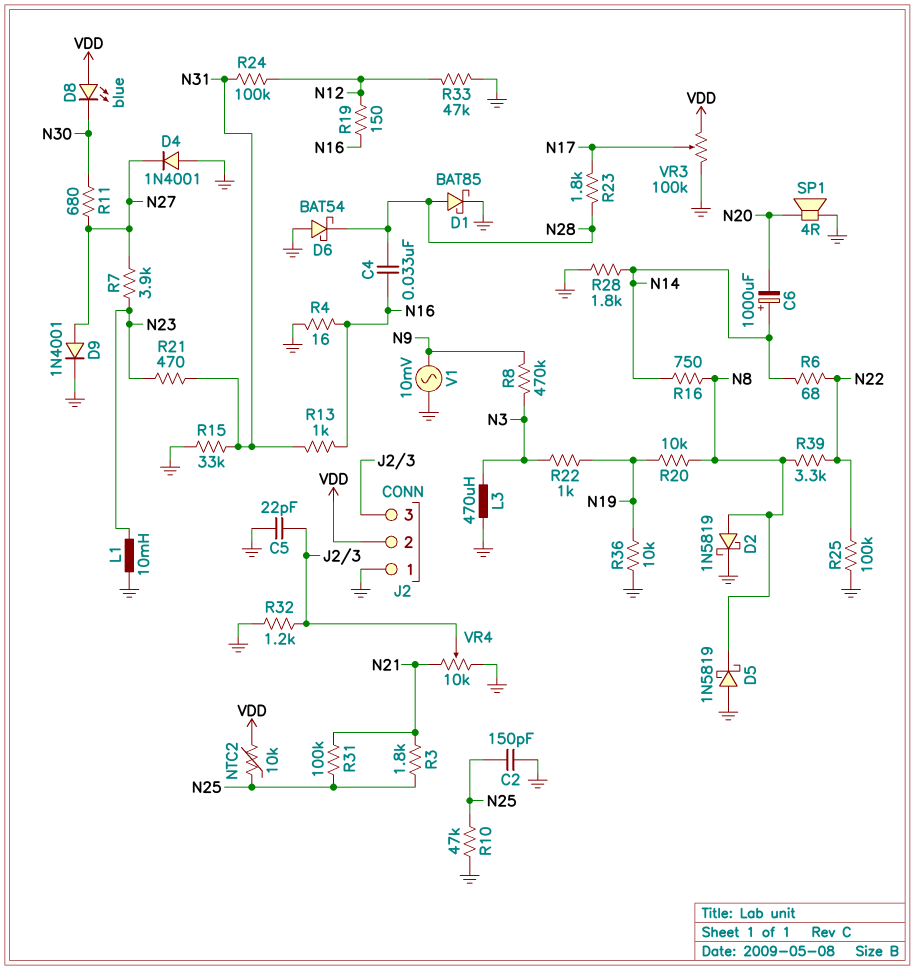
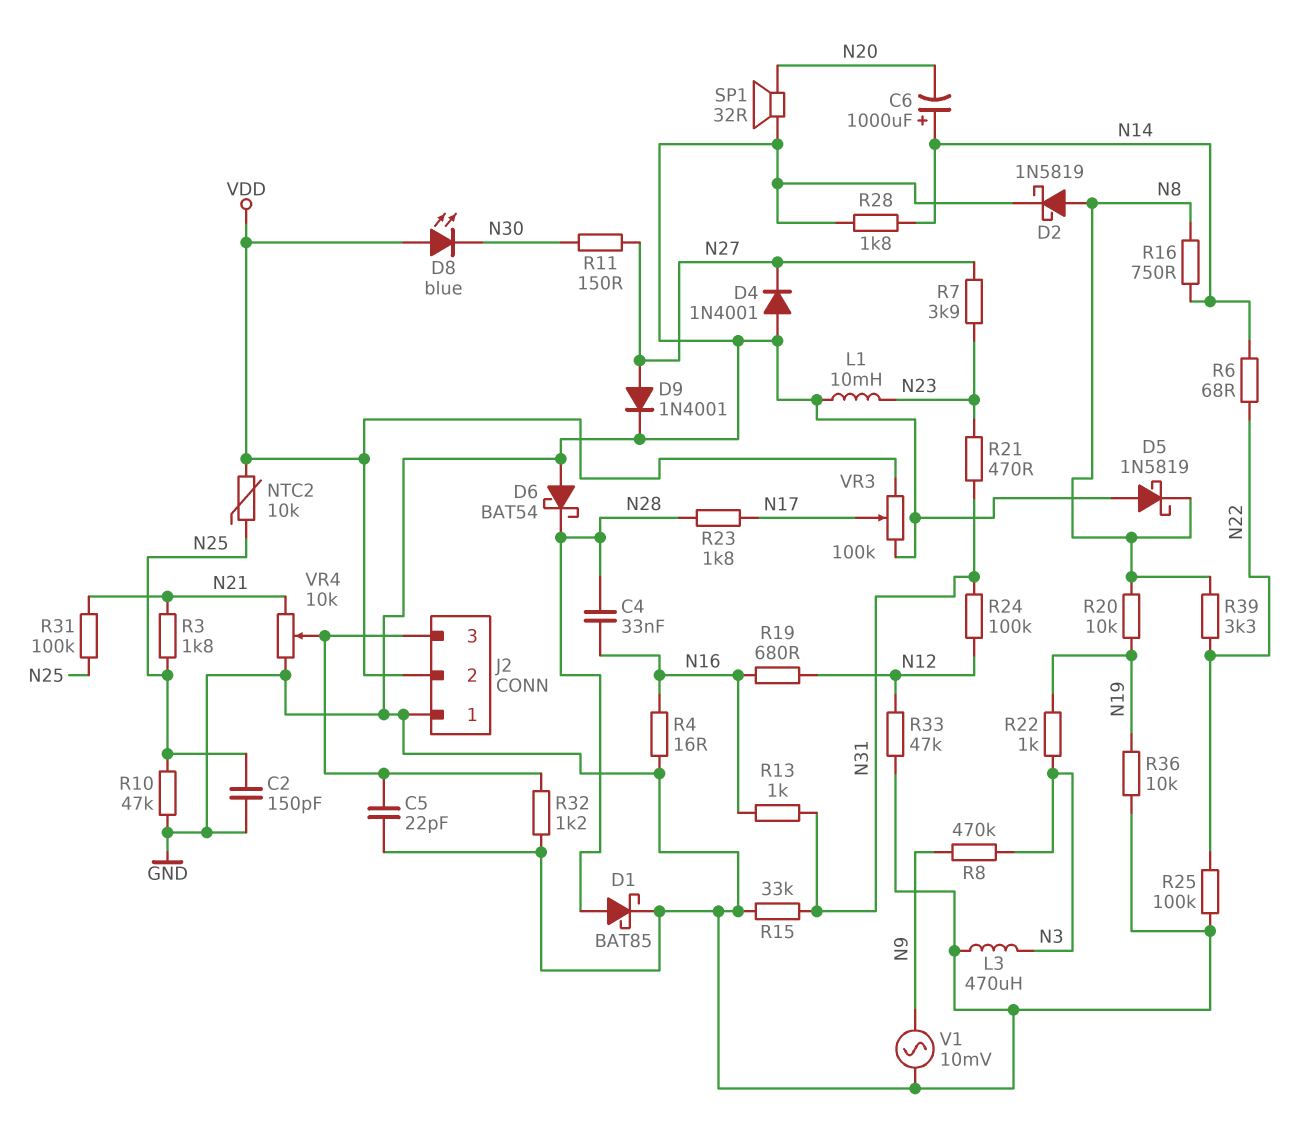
R11: 680 (N27, N30) -> 150 (N27, N30)
R19: 150 (N12, N16) -> 680 (N12, N16)
SP1: speaker 4R (GND, N20) -> speaker 32R (GND, N20)

